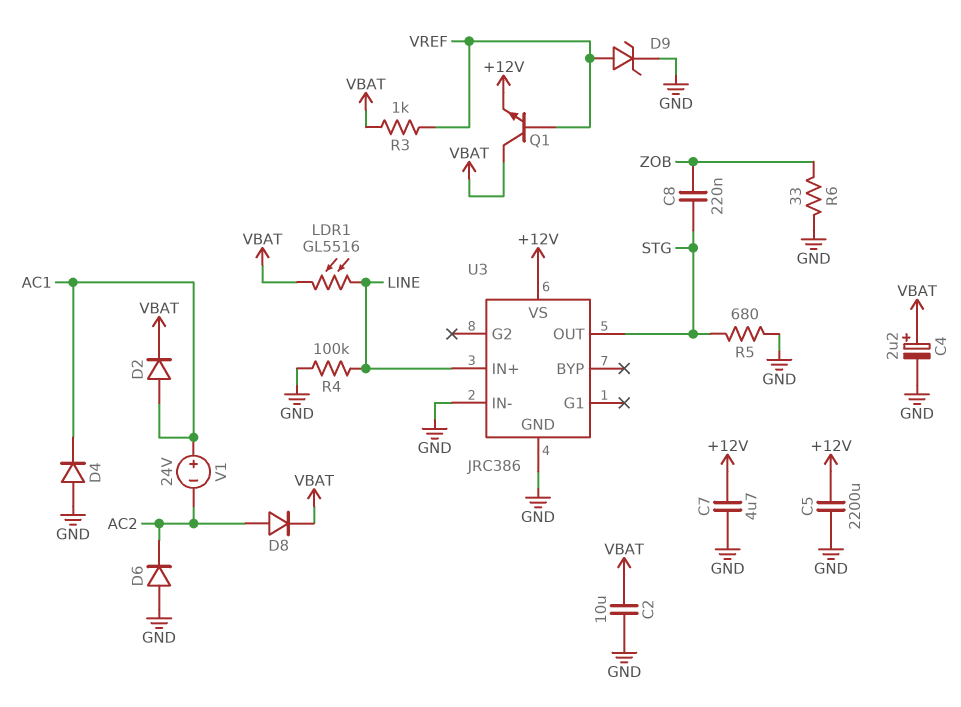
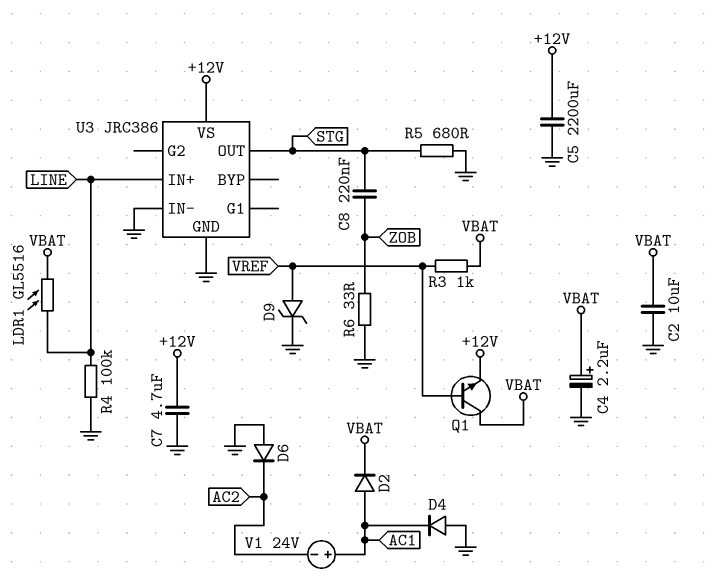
D8: diode (A AC2, K VBAT) -> none

